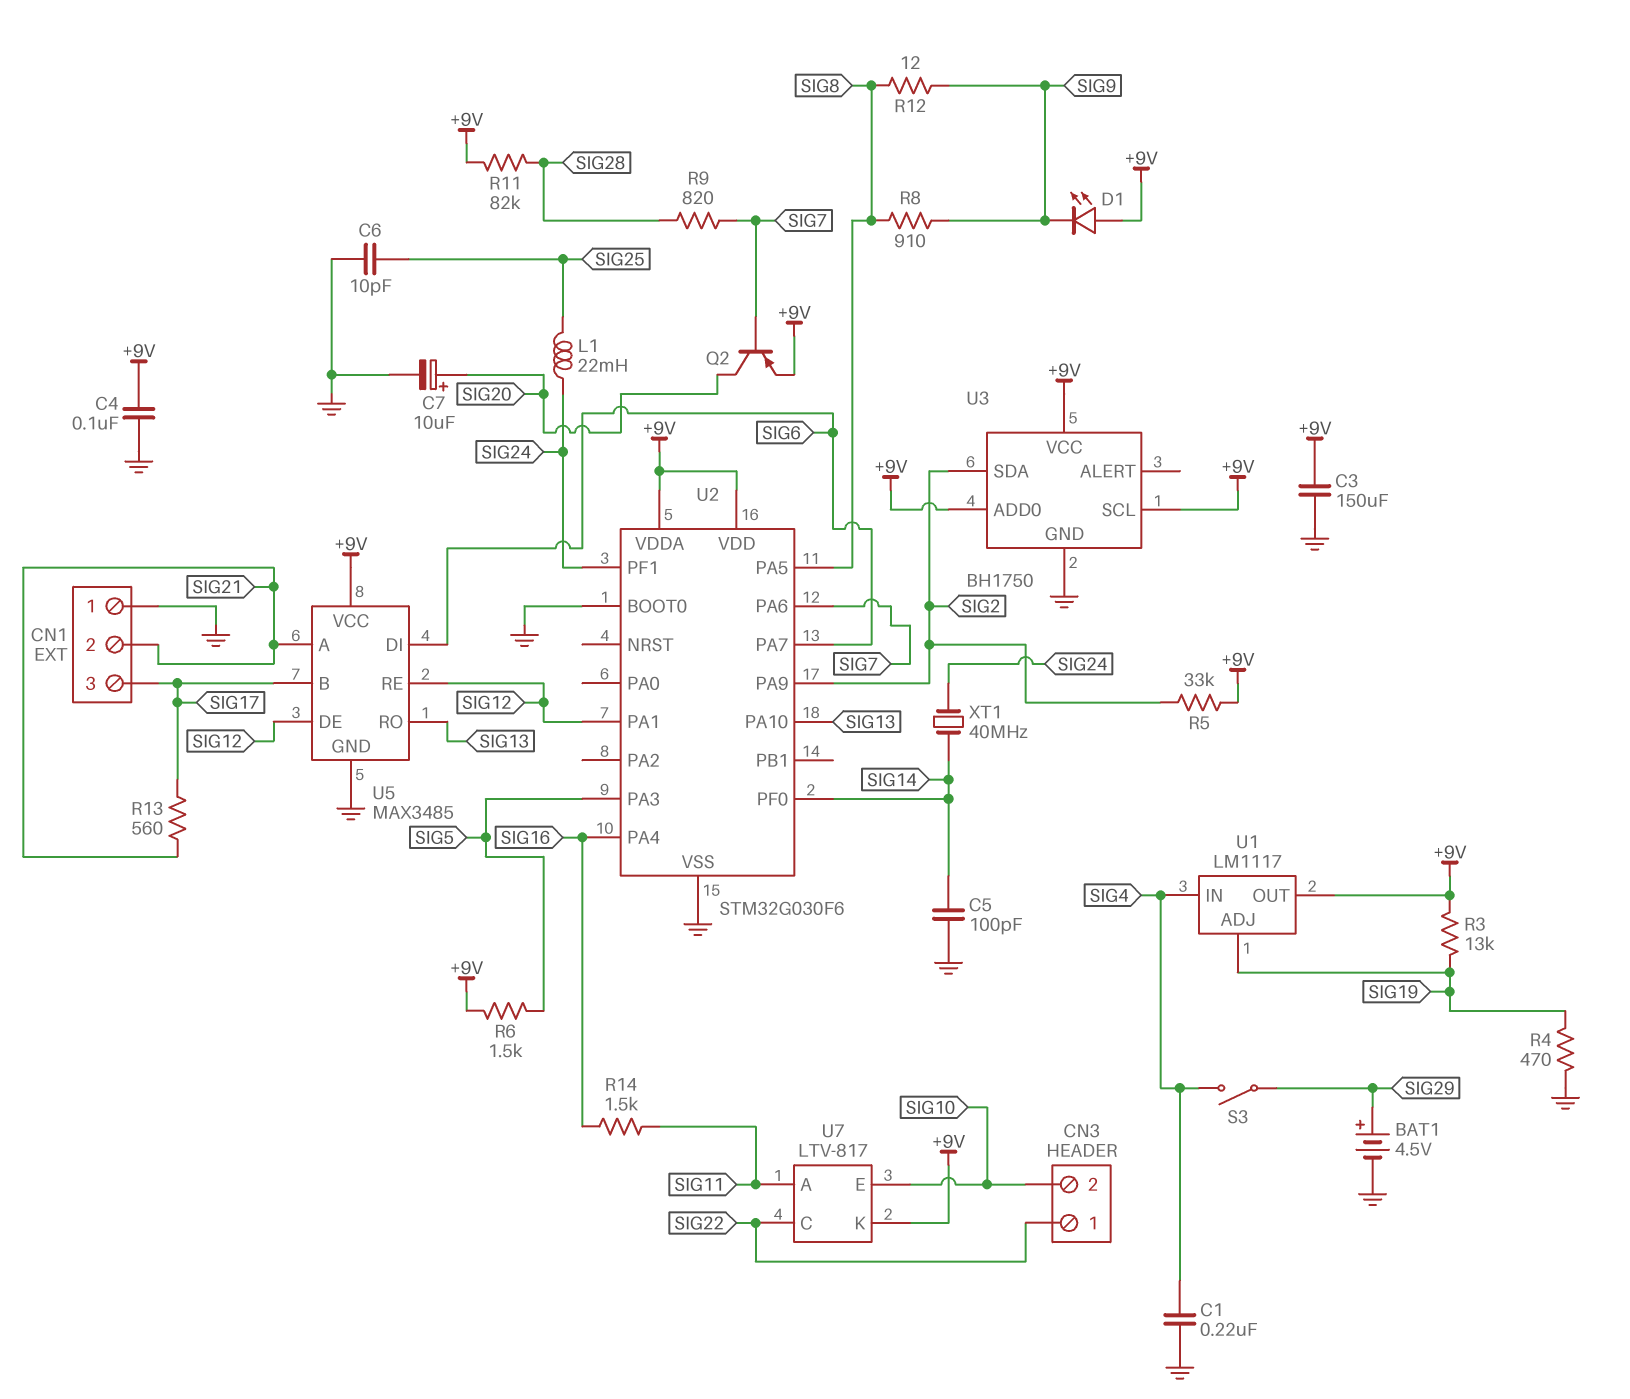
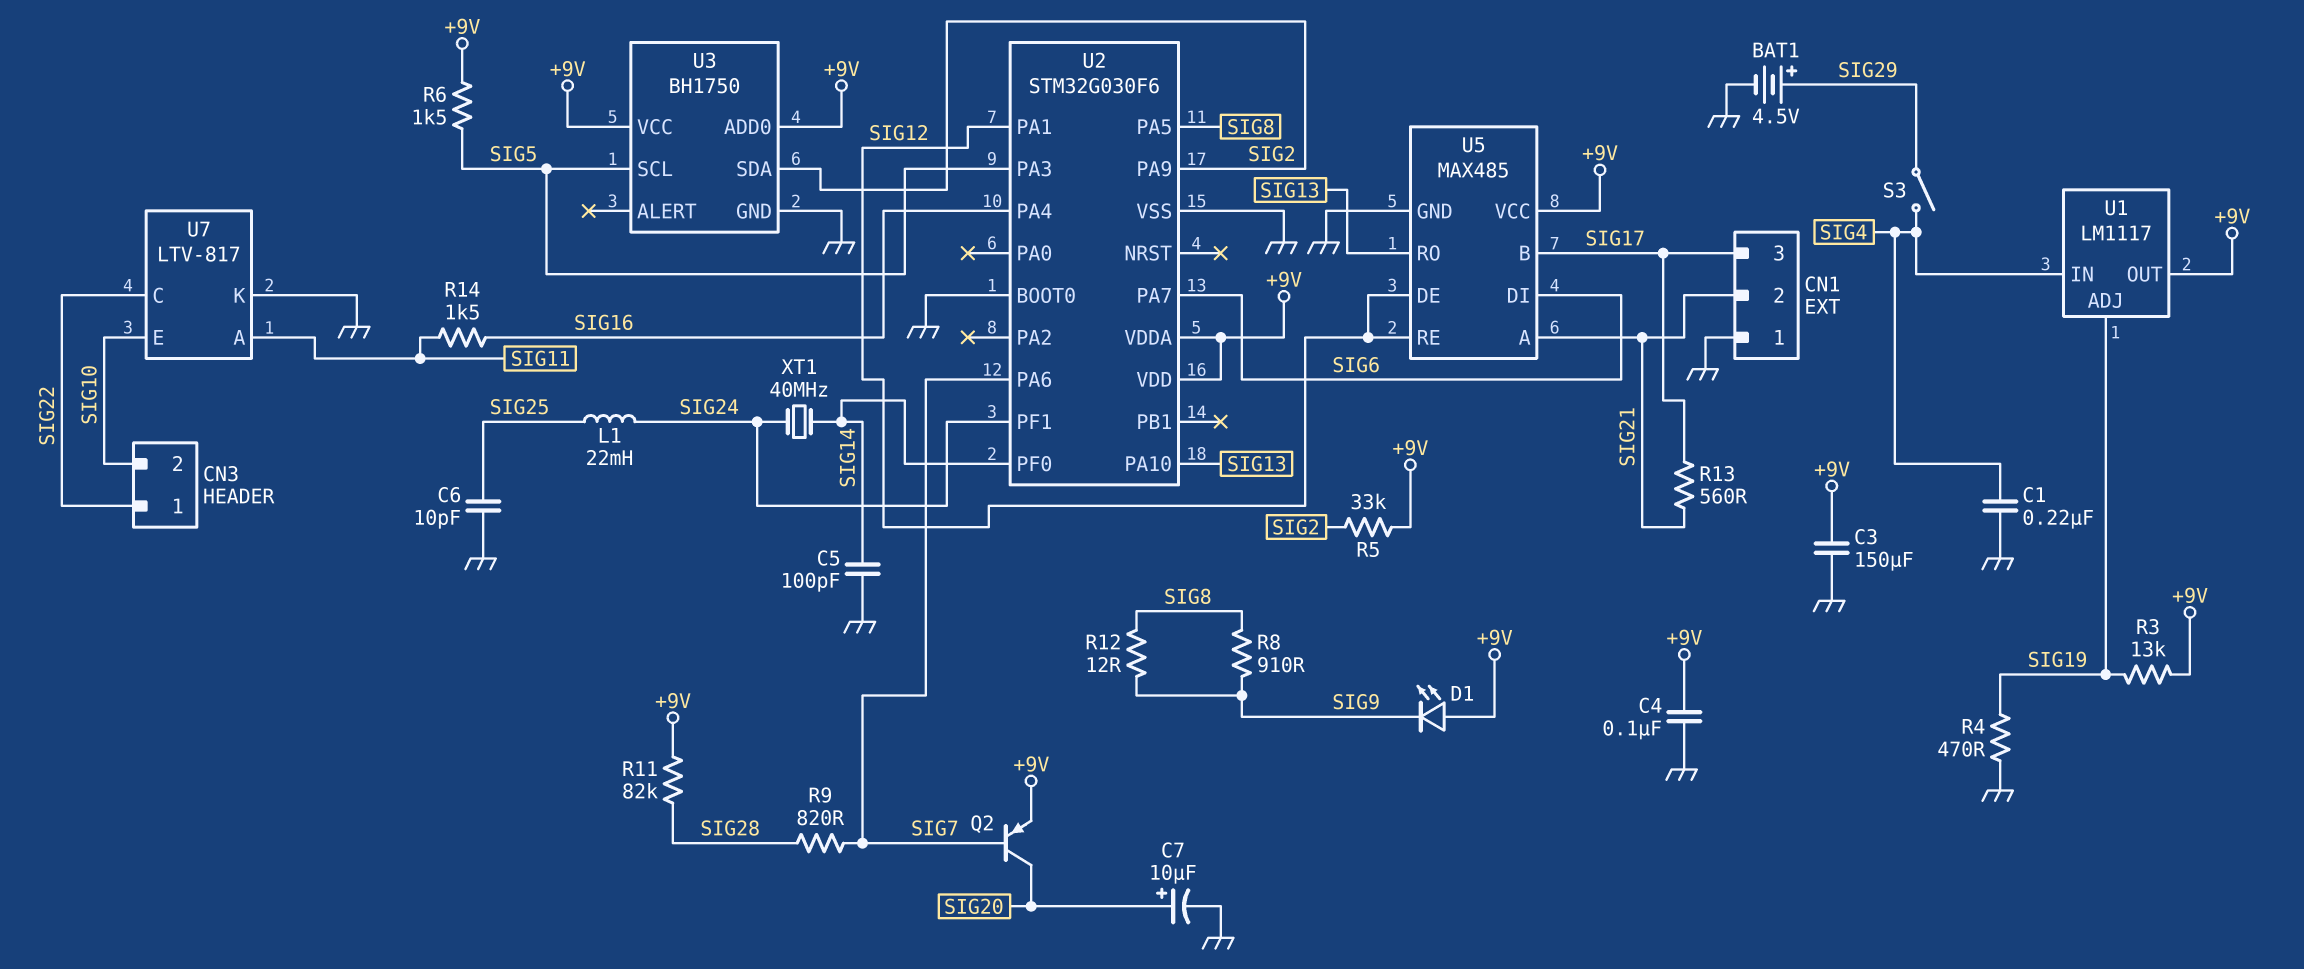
U3 pin SCL: +9V -> SIG5
U5: MAX3485 -> MAX485
U7 pin K: +9V -> GND

